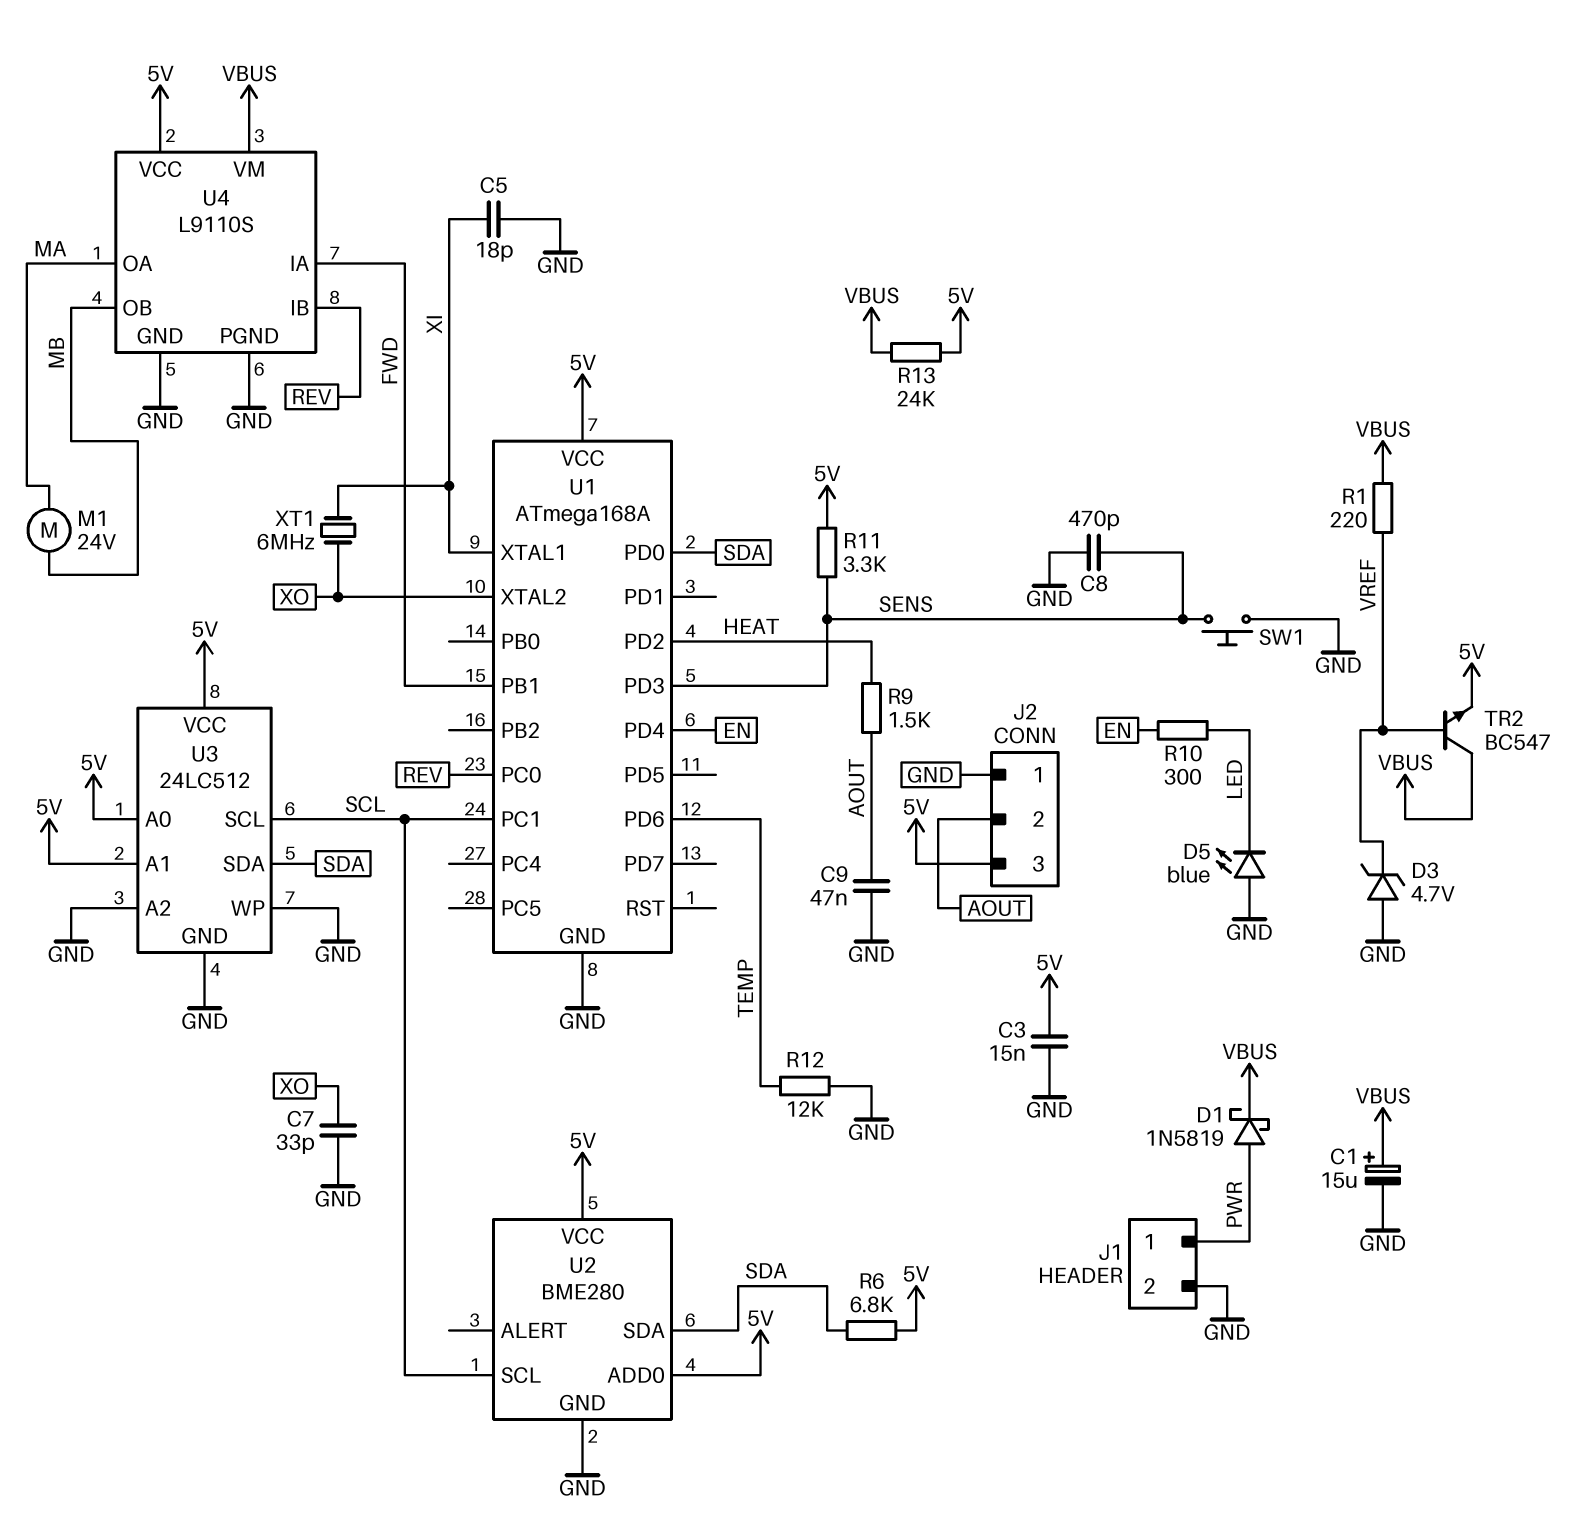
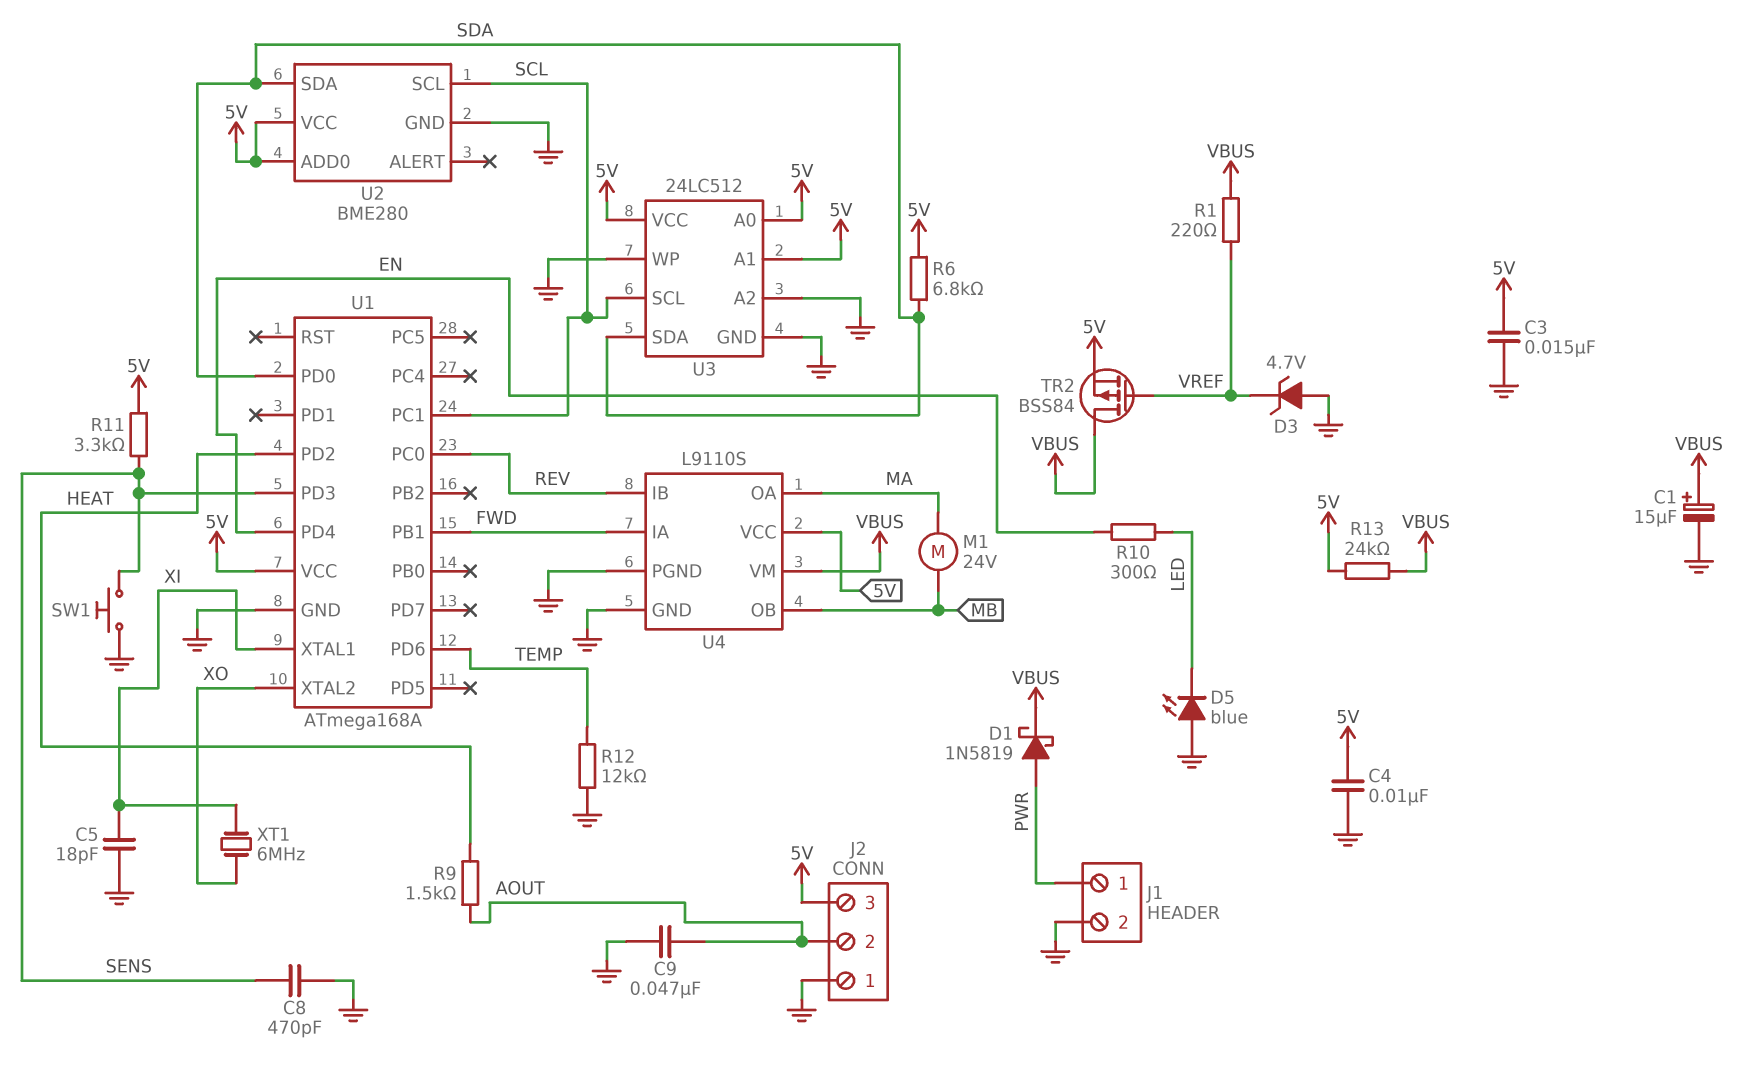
C4: none -> 10nF (5V, GND)
C7: 33pF (GND, XO) -> none
TR2: NPN BC547 (B VREF, C VBUS, E 5V) -> PMOS BSS84 (G VREF, D VBUS, S 5V)

